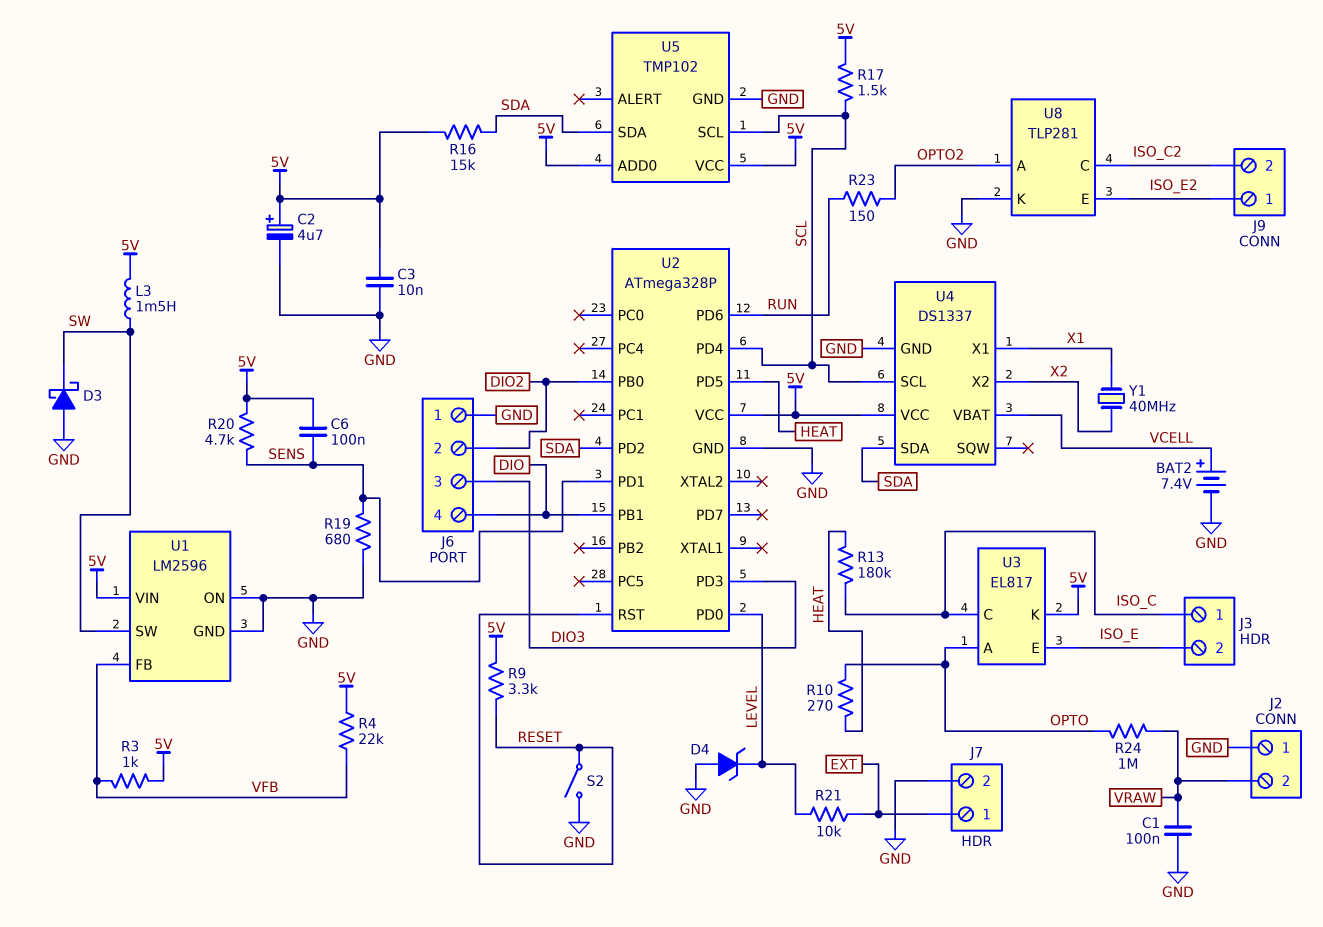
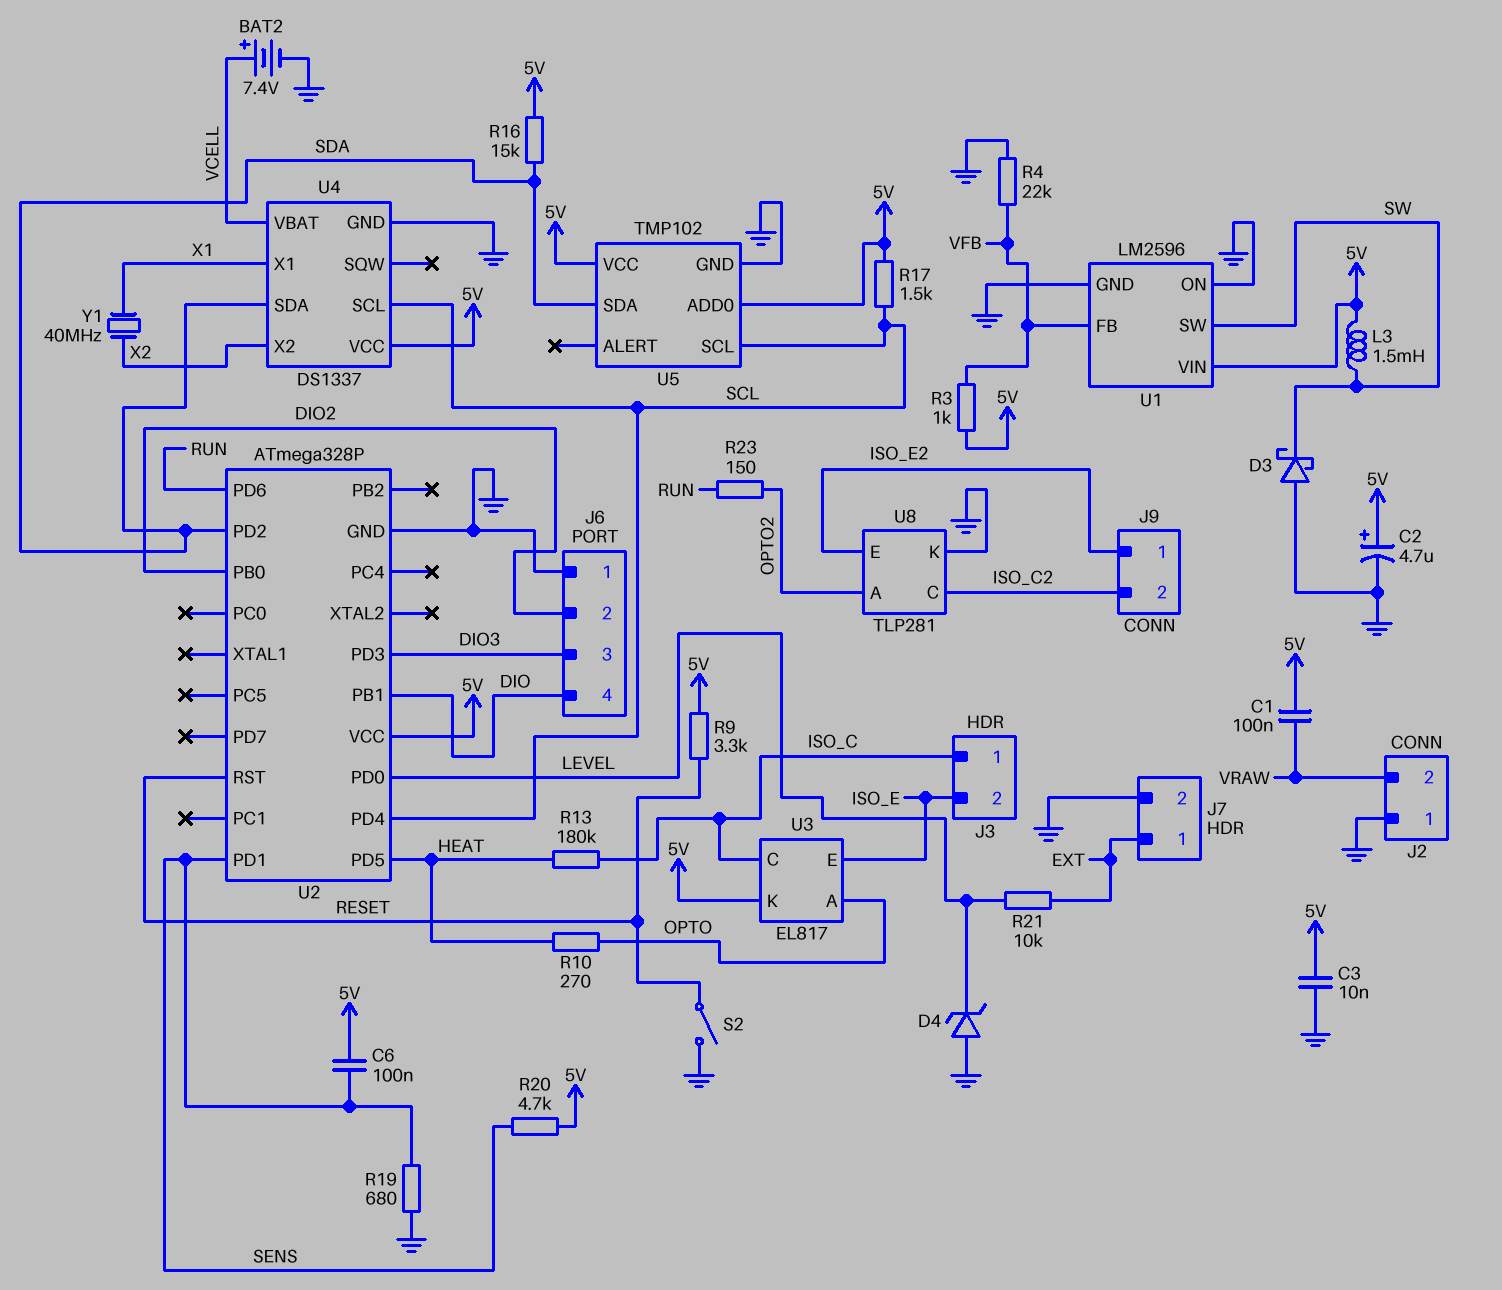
C1: 100nF (GND, VRAW) -> 100nF (5V, VRAW)
R4: 22k (5V, VFB) -> 22k (GND, VFB)
R24: 1M (OPTO, VRAW) -> none

